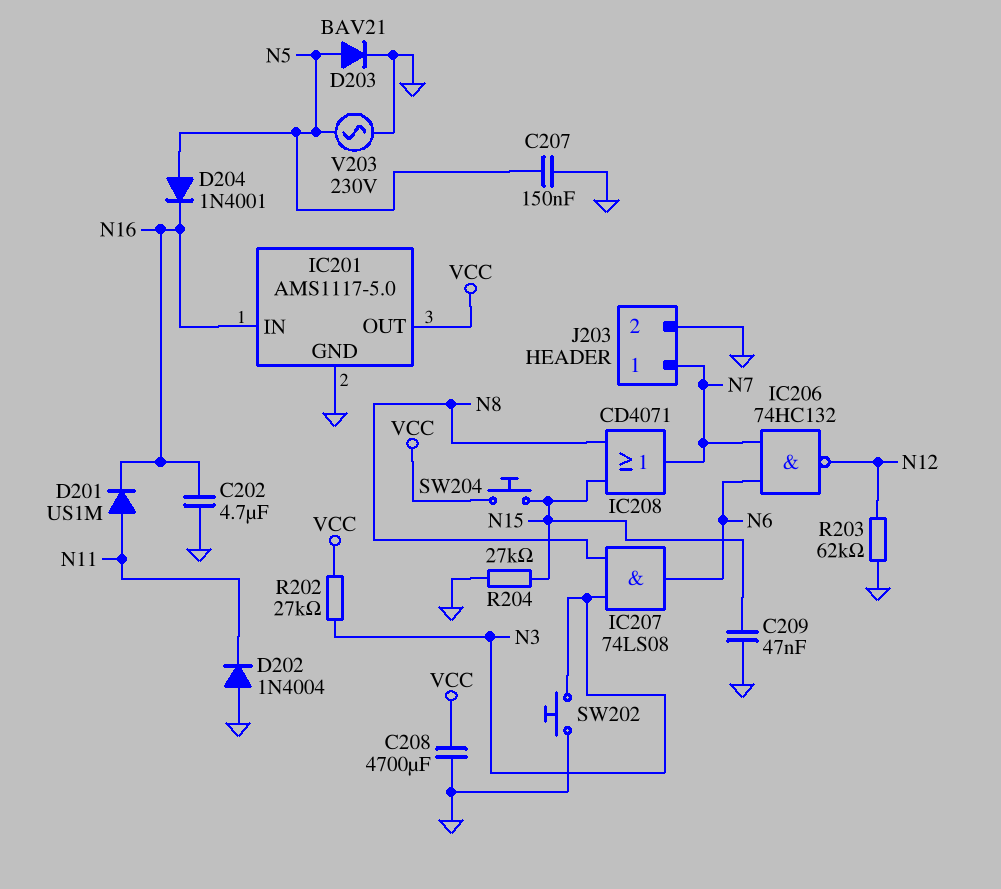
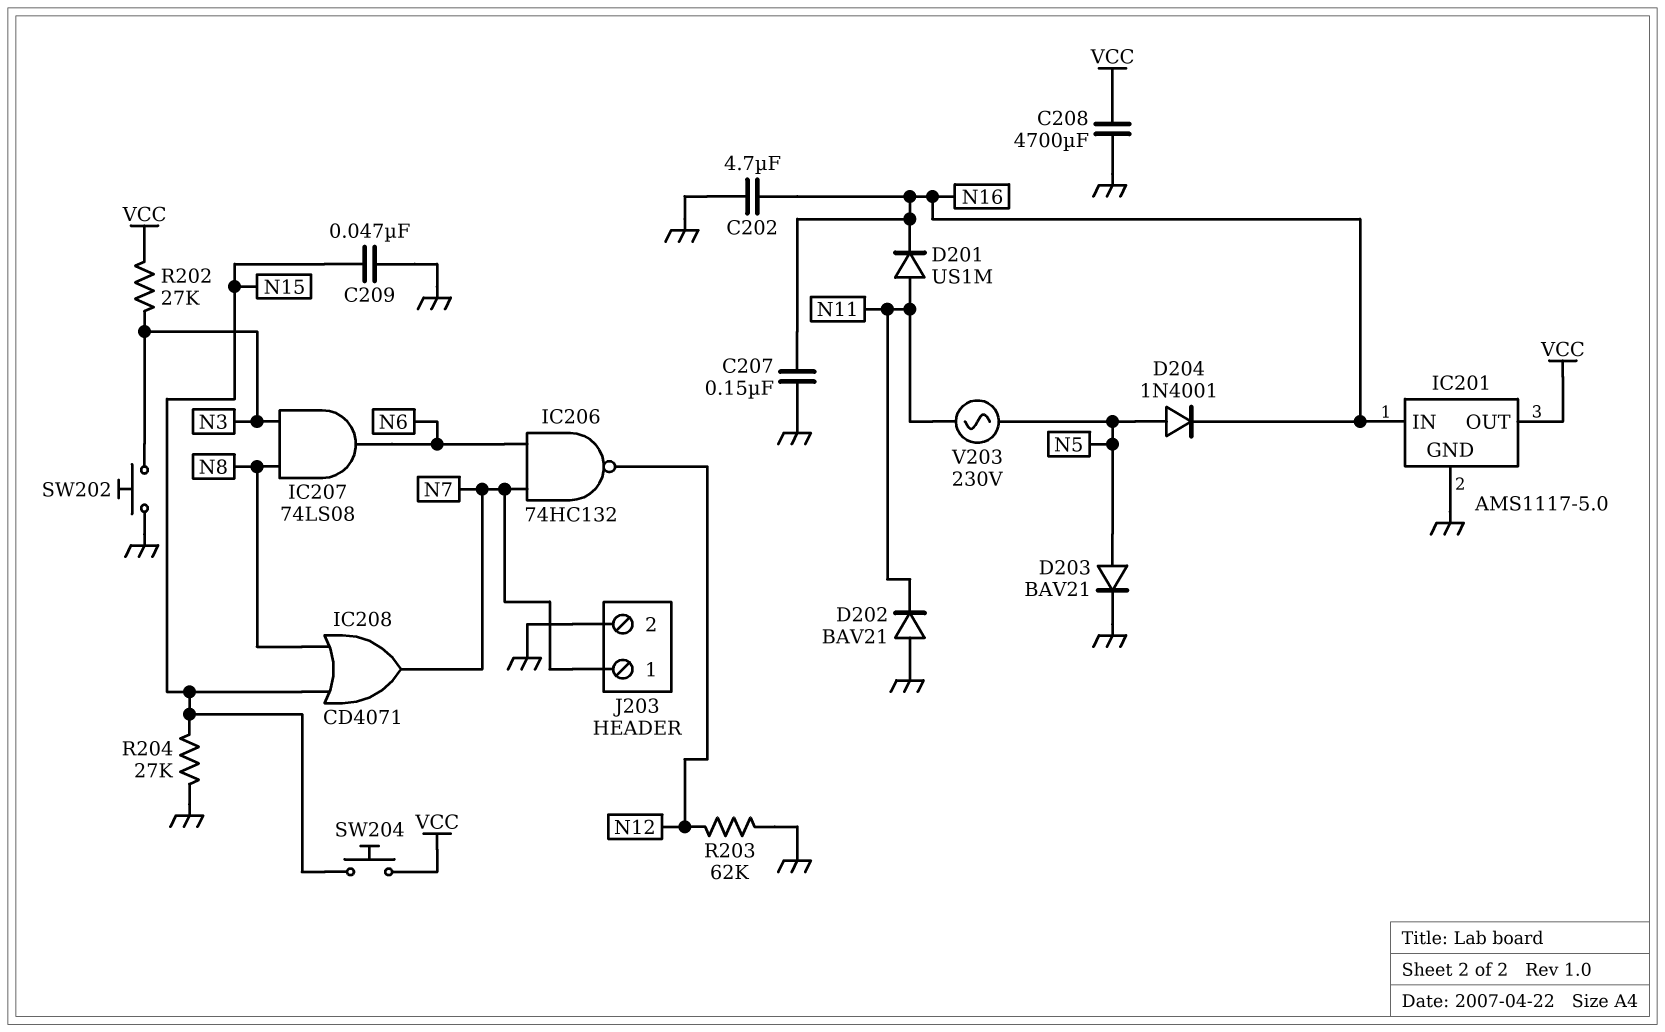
C207: 150nF (GND, N5) -> 150nF (GND, N16)
D202: diode 1N4004 (A GND, K N11) -> diode BAV21 (A GND, K N11)
V203: AC 230V (GND, N5) -> AC 230V (N5, N11)

